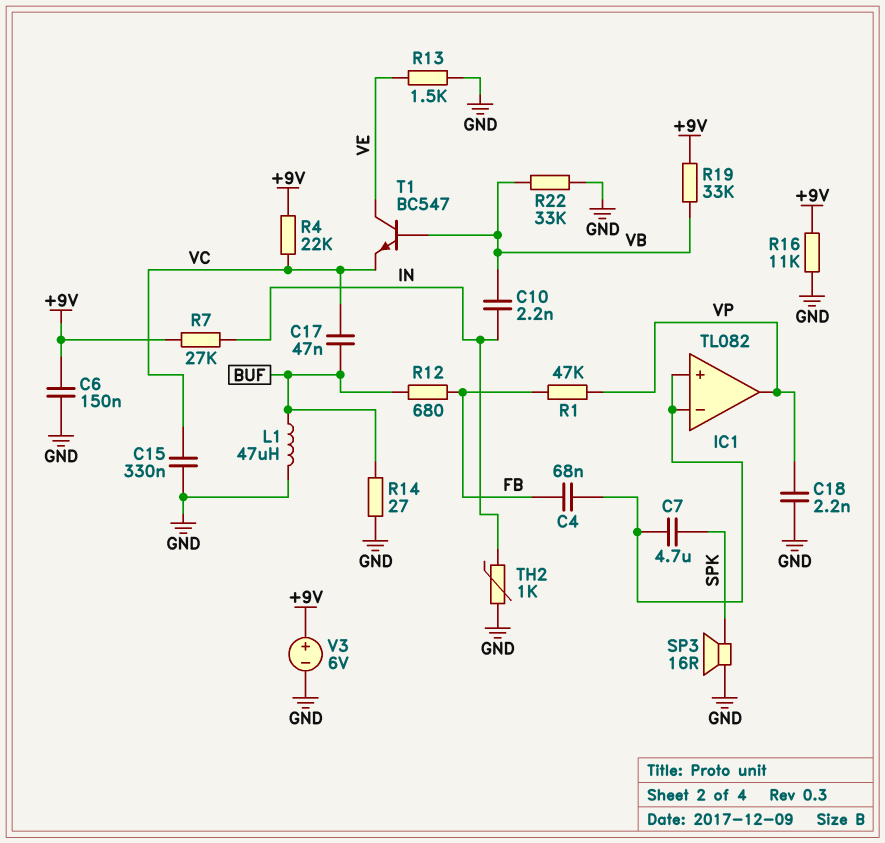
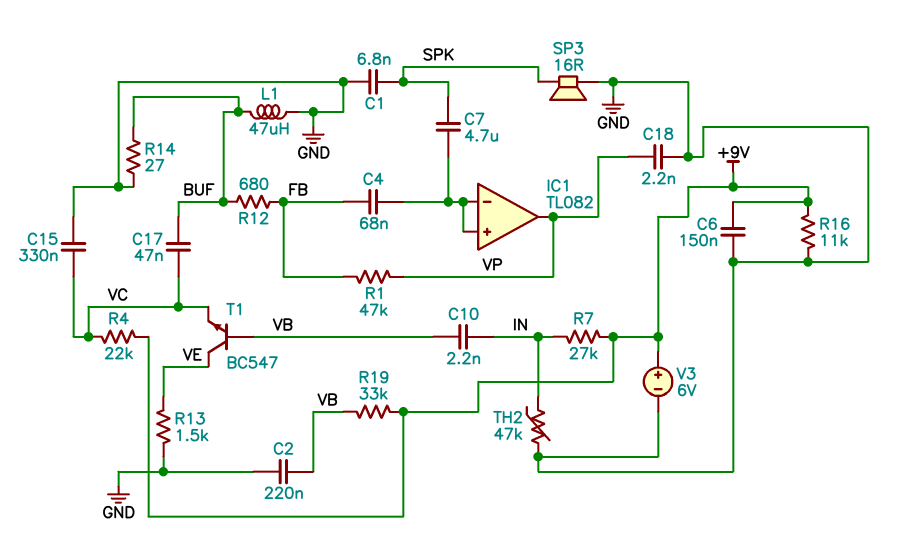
C1: none -> 6.8nF (GND, SPK)
C2: none -> 220nF (GND, VB)
R22: 33k (GND, VB) -> none
TH2: 1k (GND, IN) -> 47k (GND, IN)

